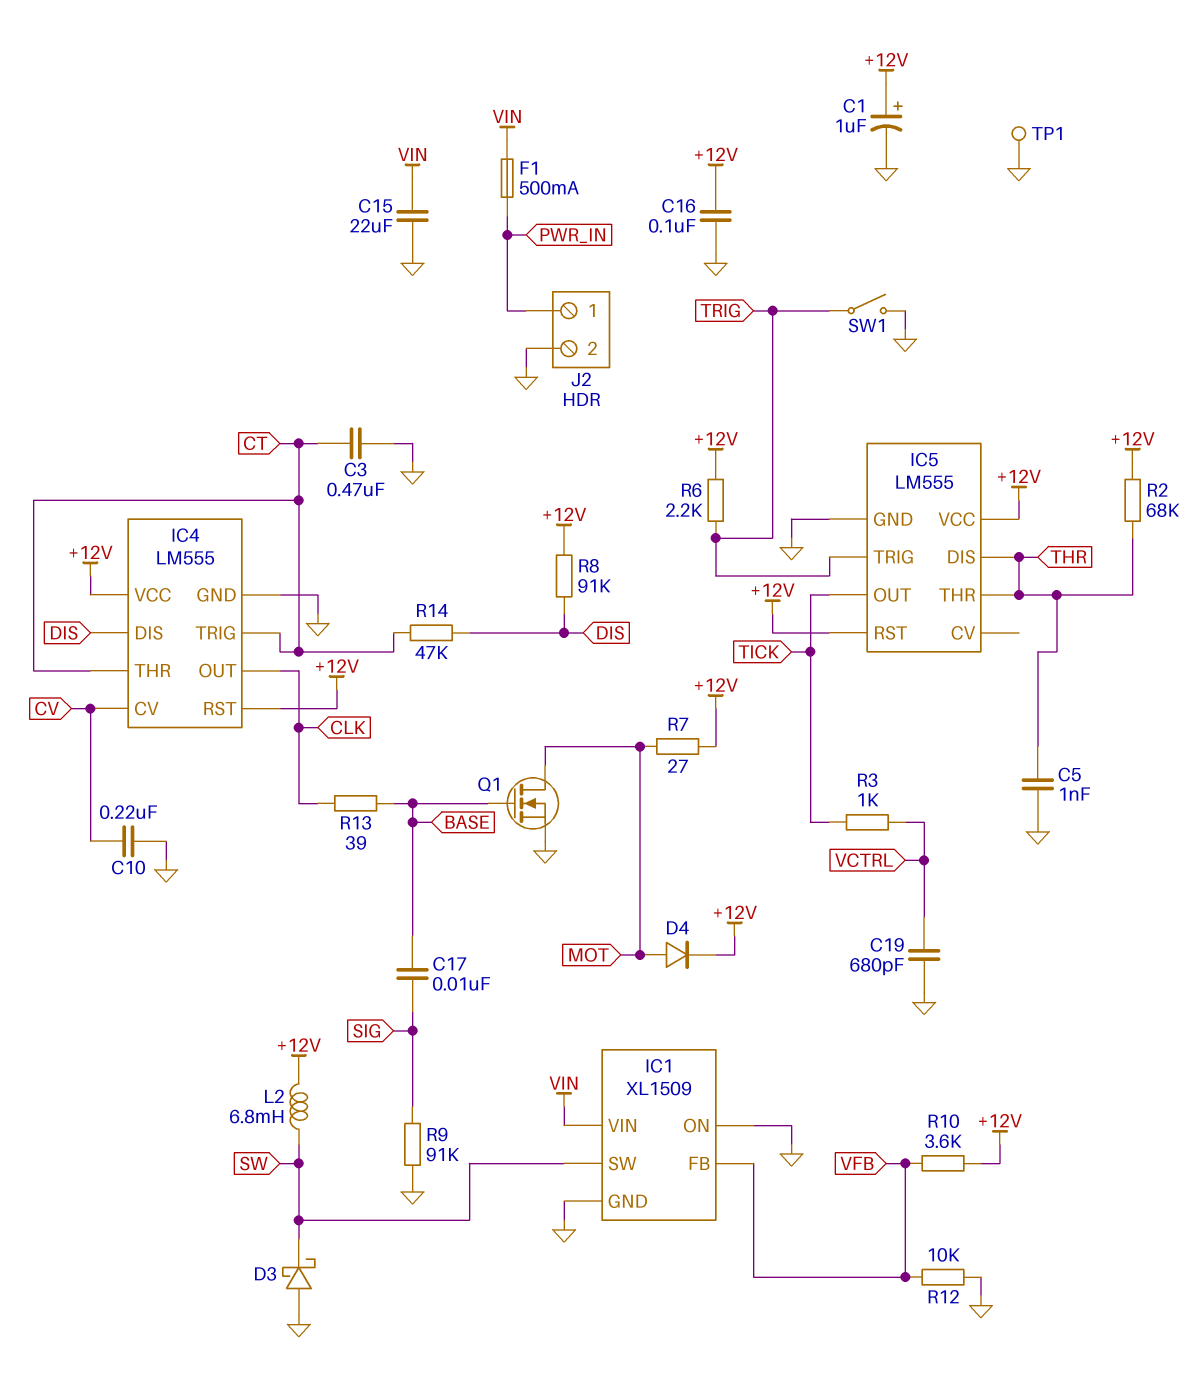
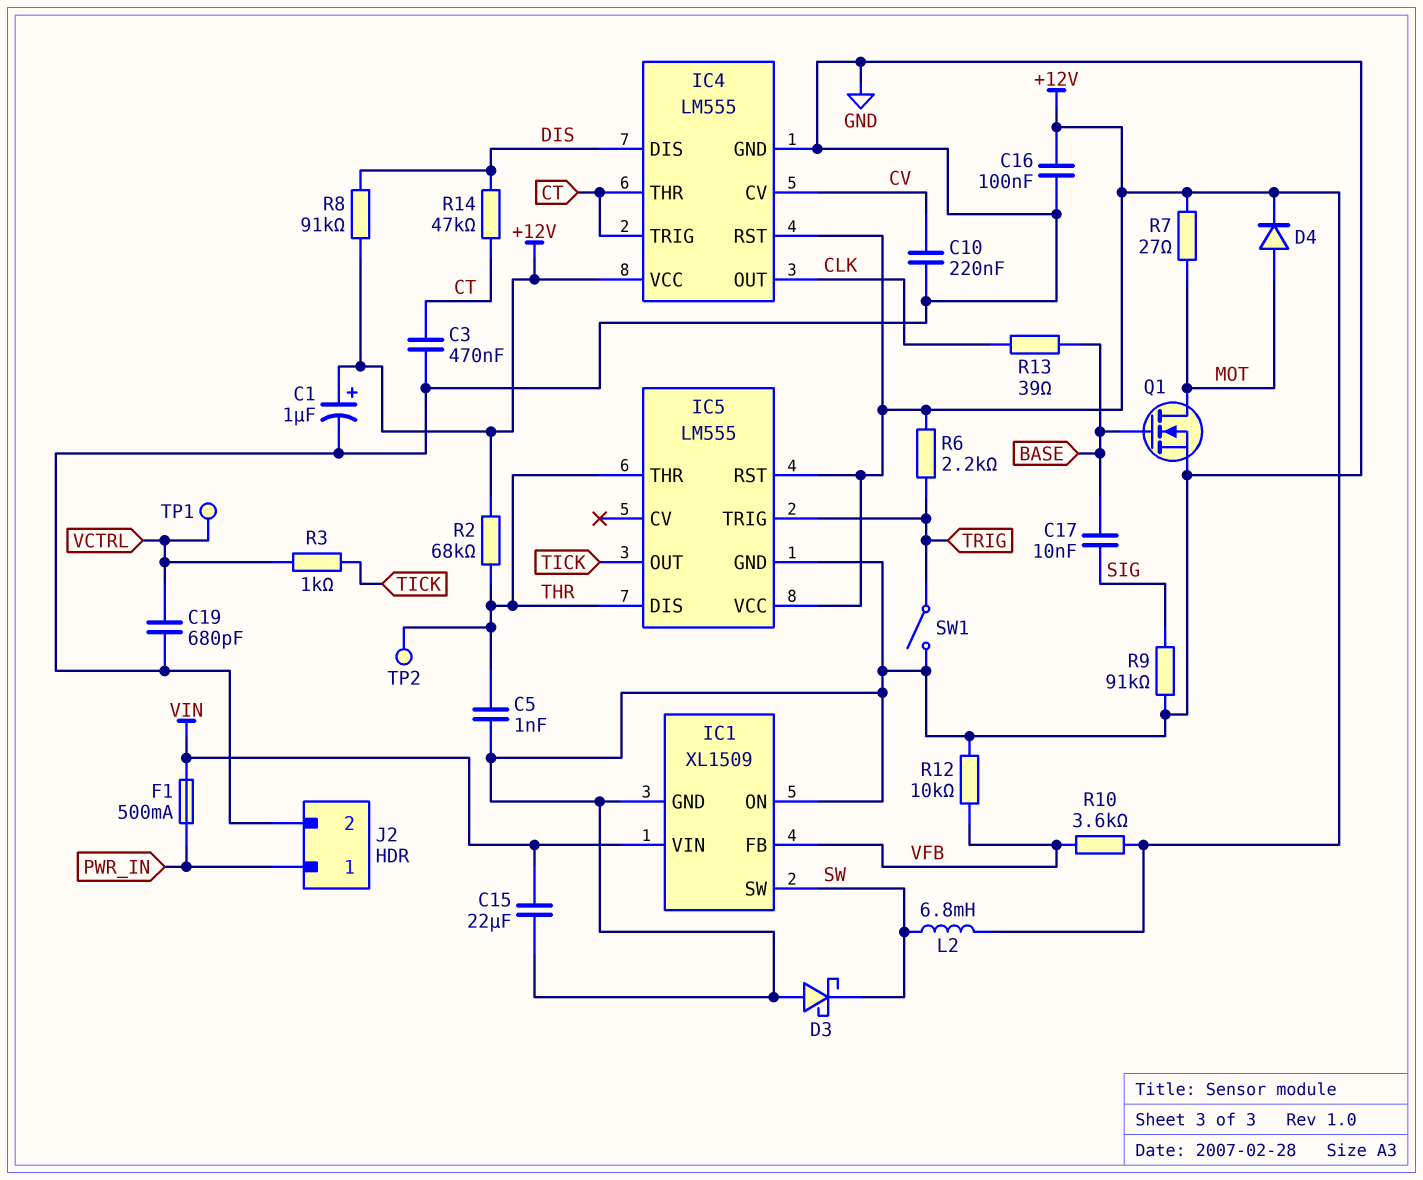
TP1: test point (GND) -> test point (VCTRL)
TP2: none -> test point (THR)

